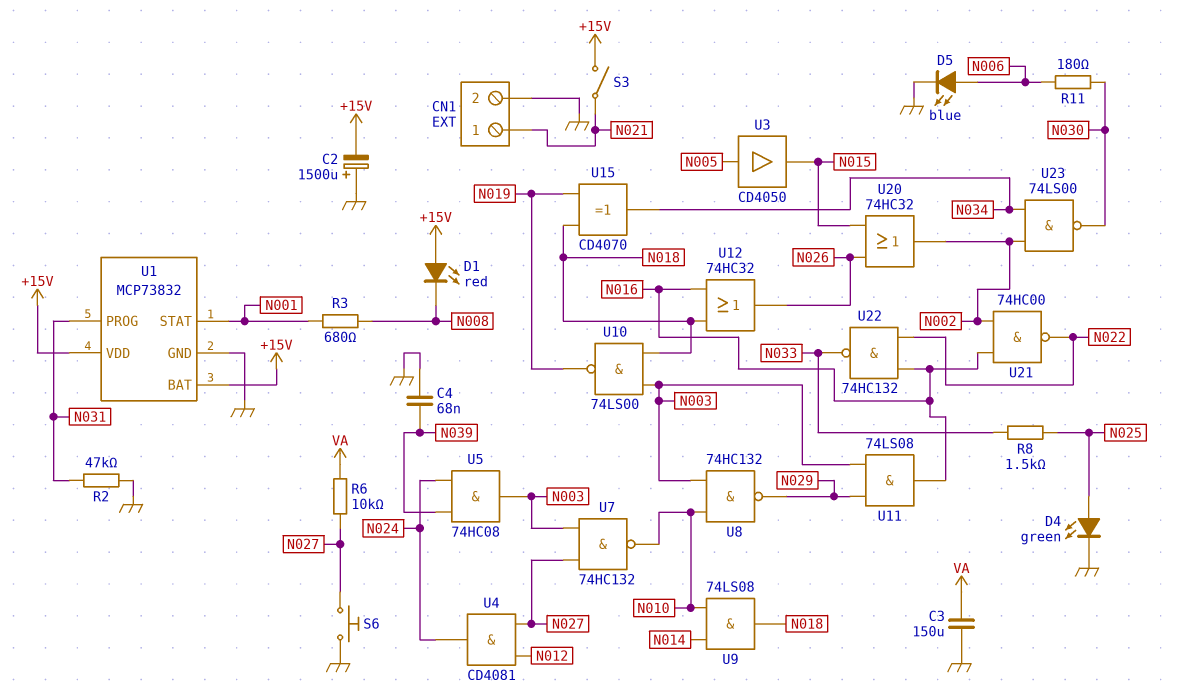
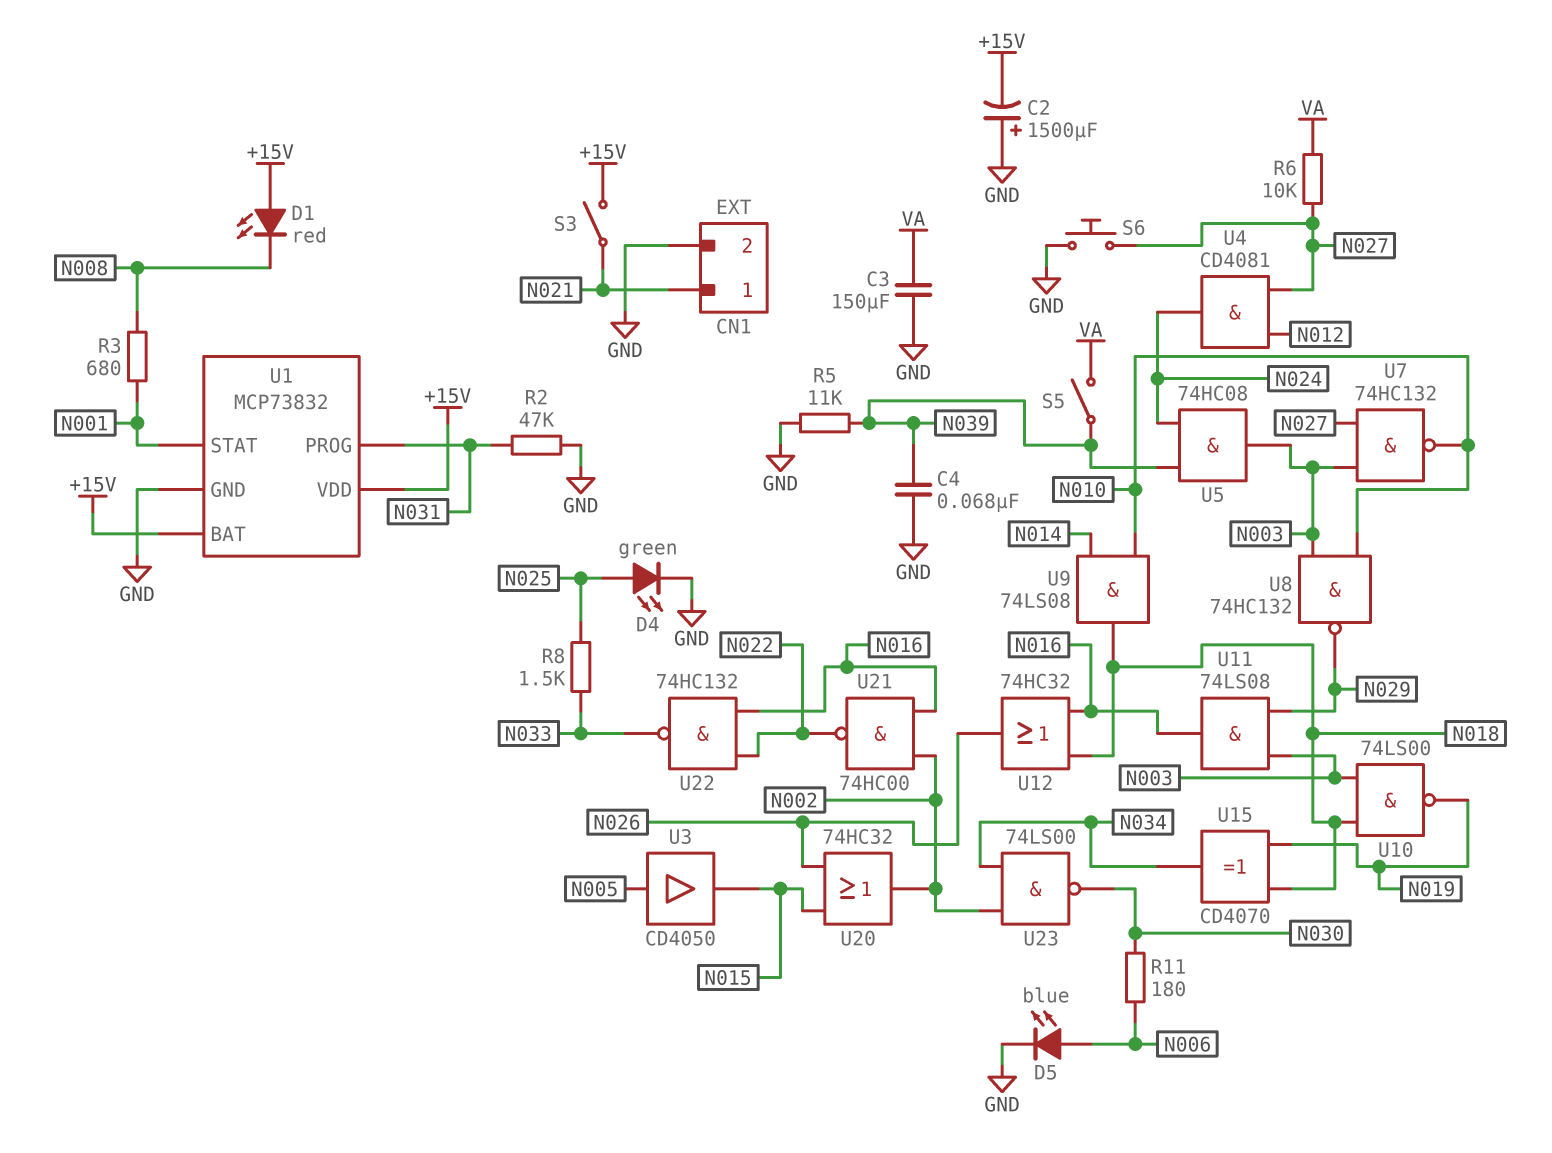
R5: none -> 11k (GND, N039)
S5: none -> switch (N039, VA)

